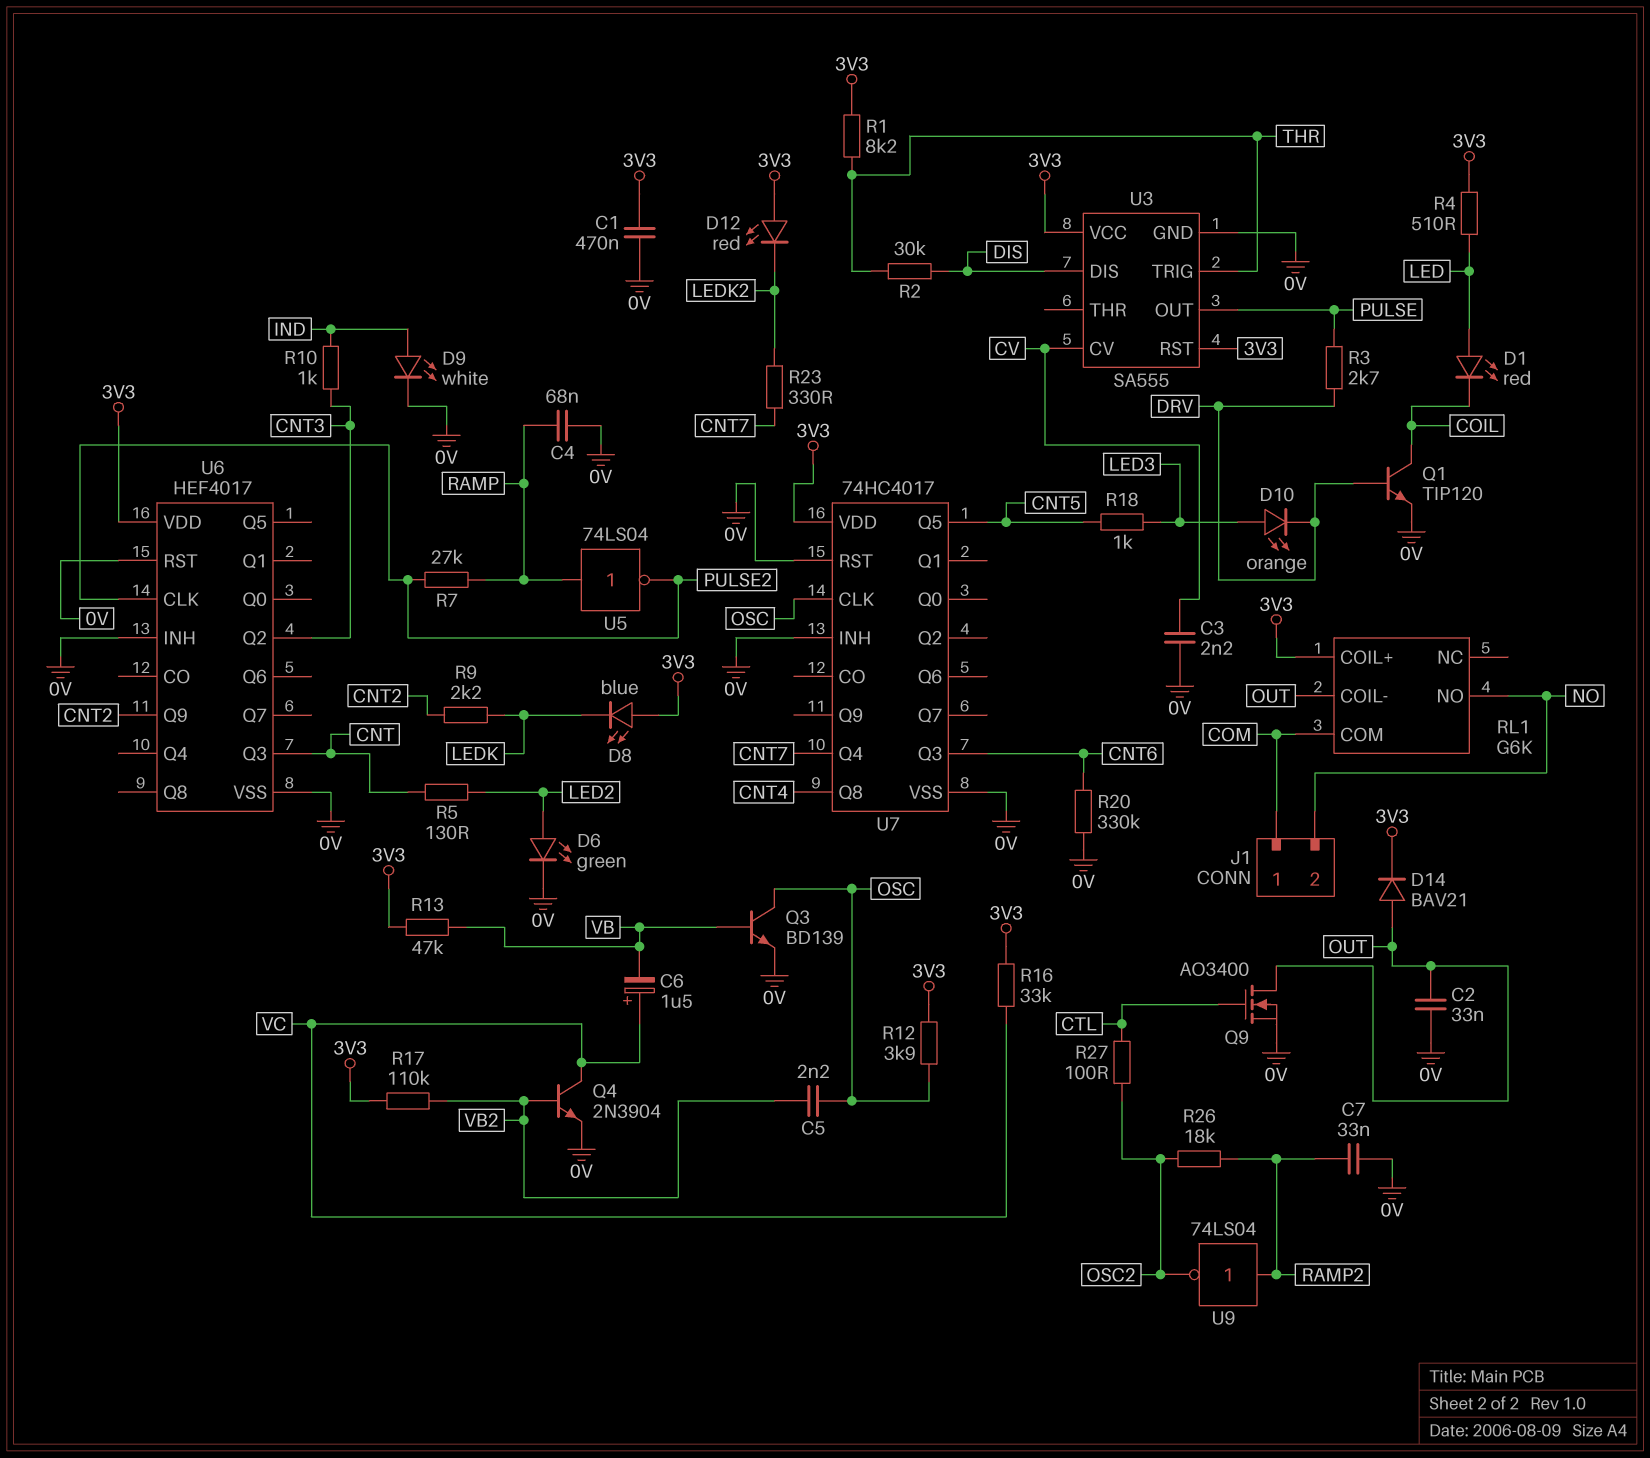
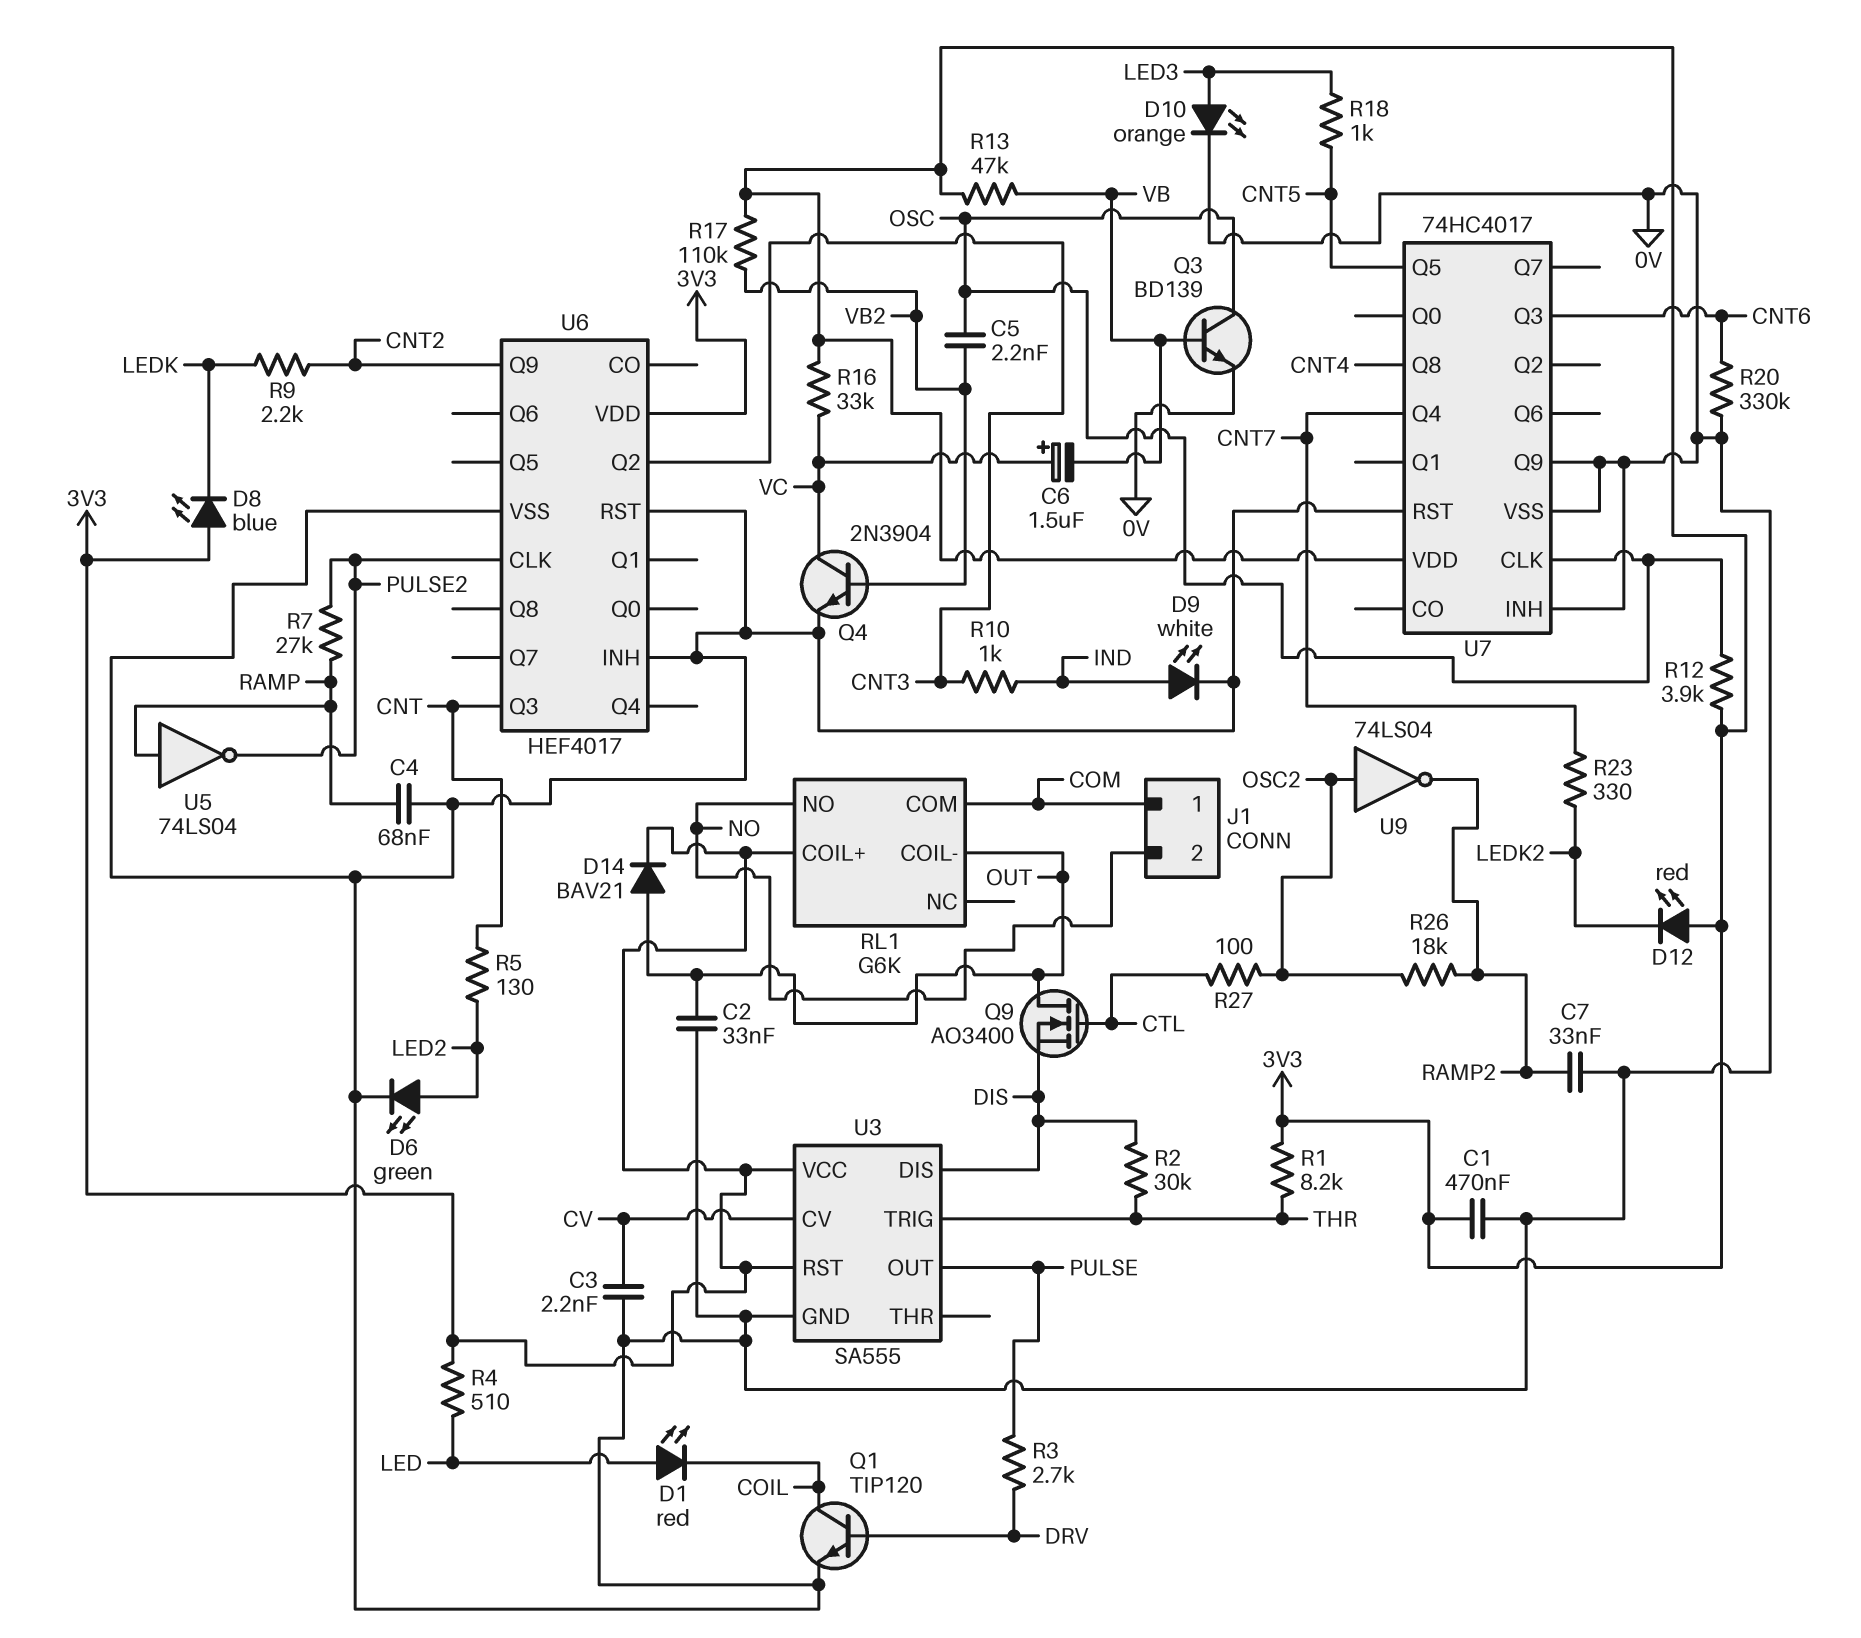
D10: LED orange (A LED3, K DRV) -> LED orange (A LED3, K 0V)
Q9: NMOS AO3400 (G CTL, D OUT, S 0V) -> NMOS AO3400 (G CTL, D OUT, S DIS)
U7 pin Q9: none -> 0V
U9: NOT 74LS04 (in RAMP2, out OSC2) -> NOT 74LS04 (in OSC2, out RAMP2)

